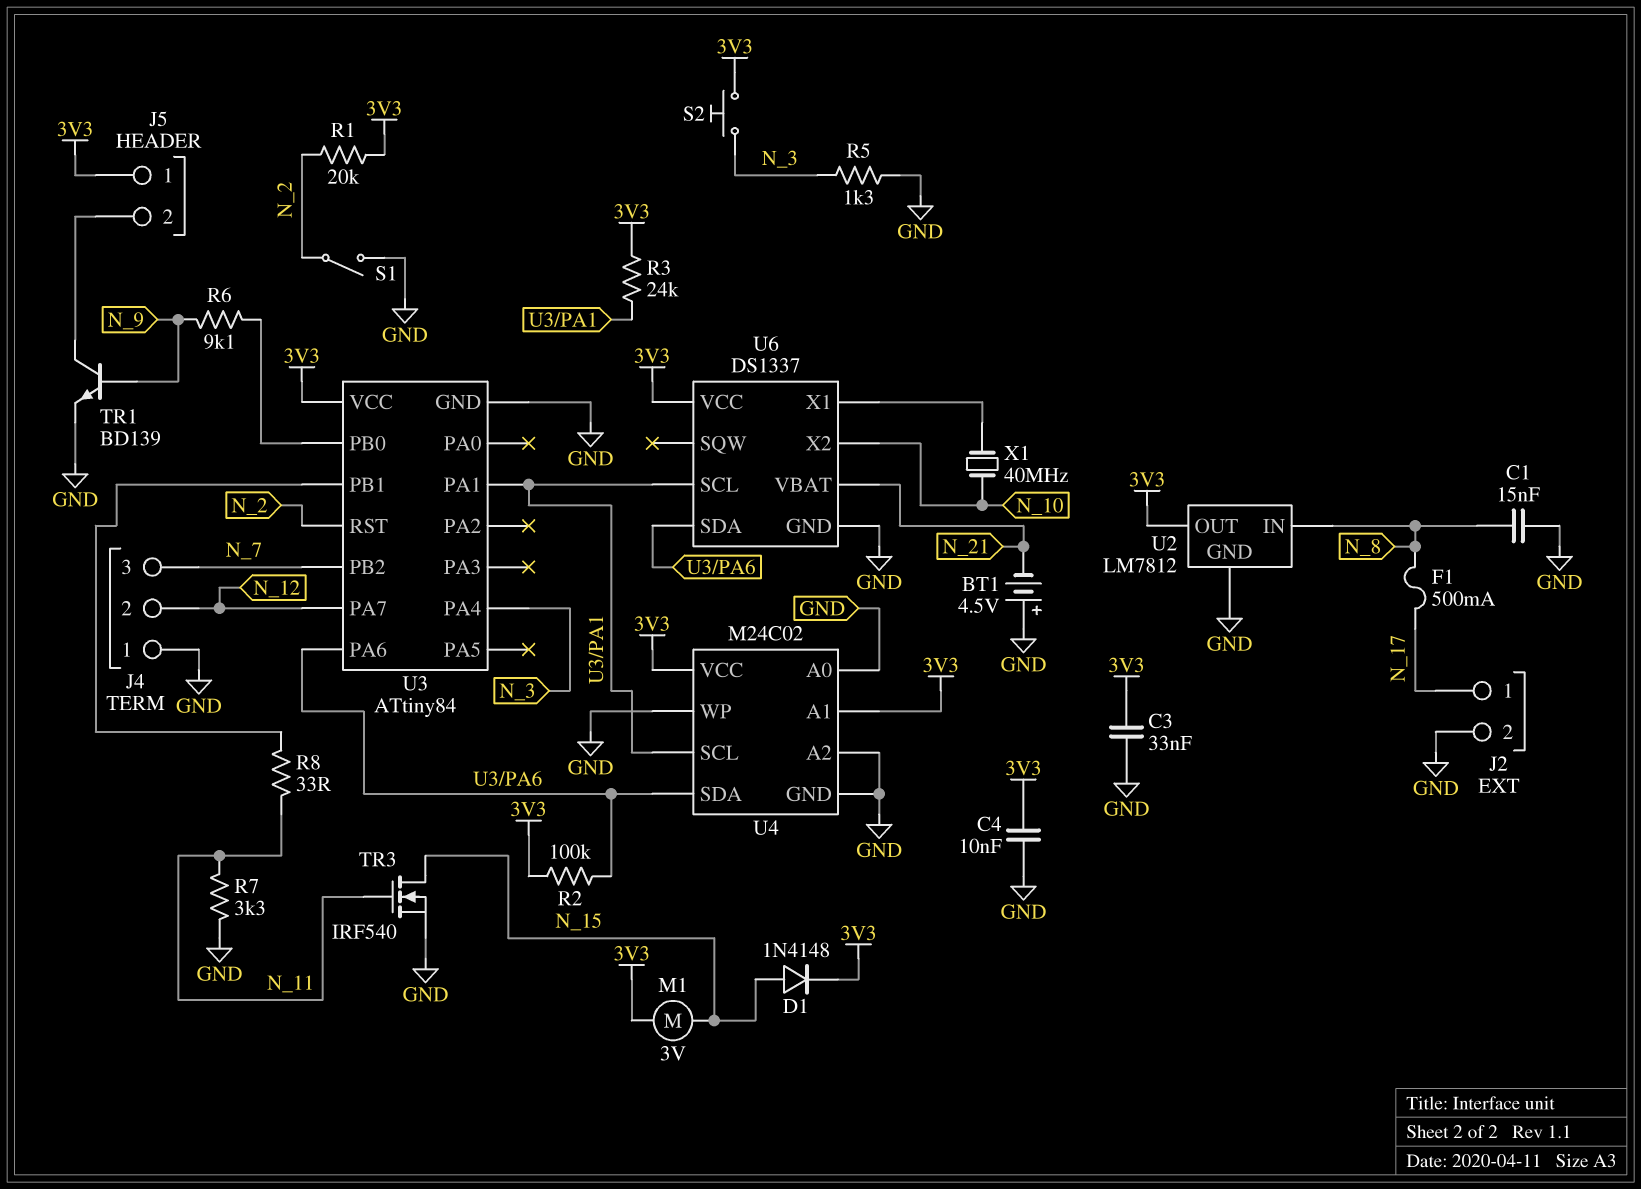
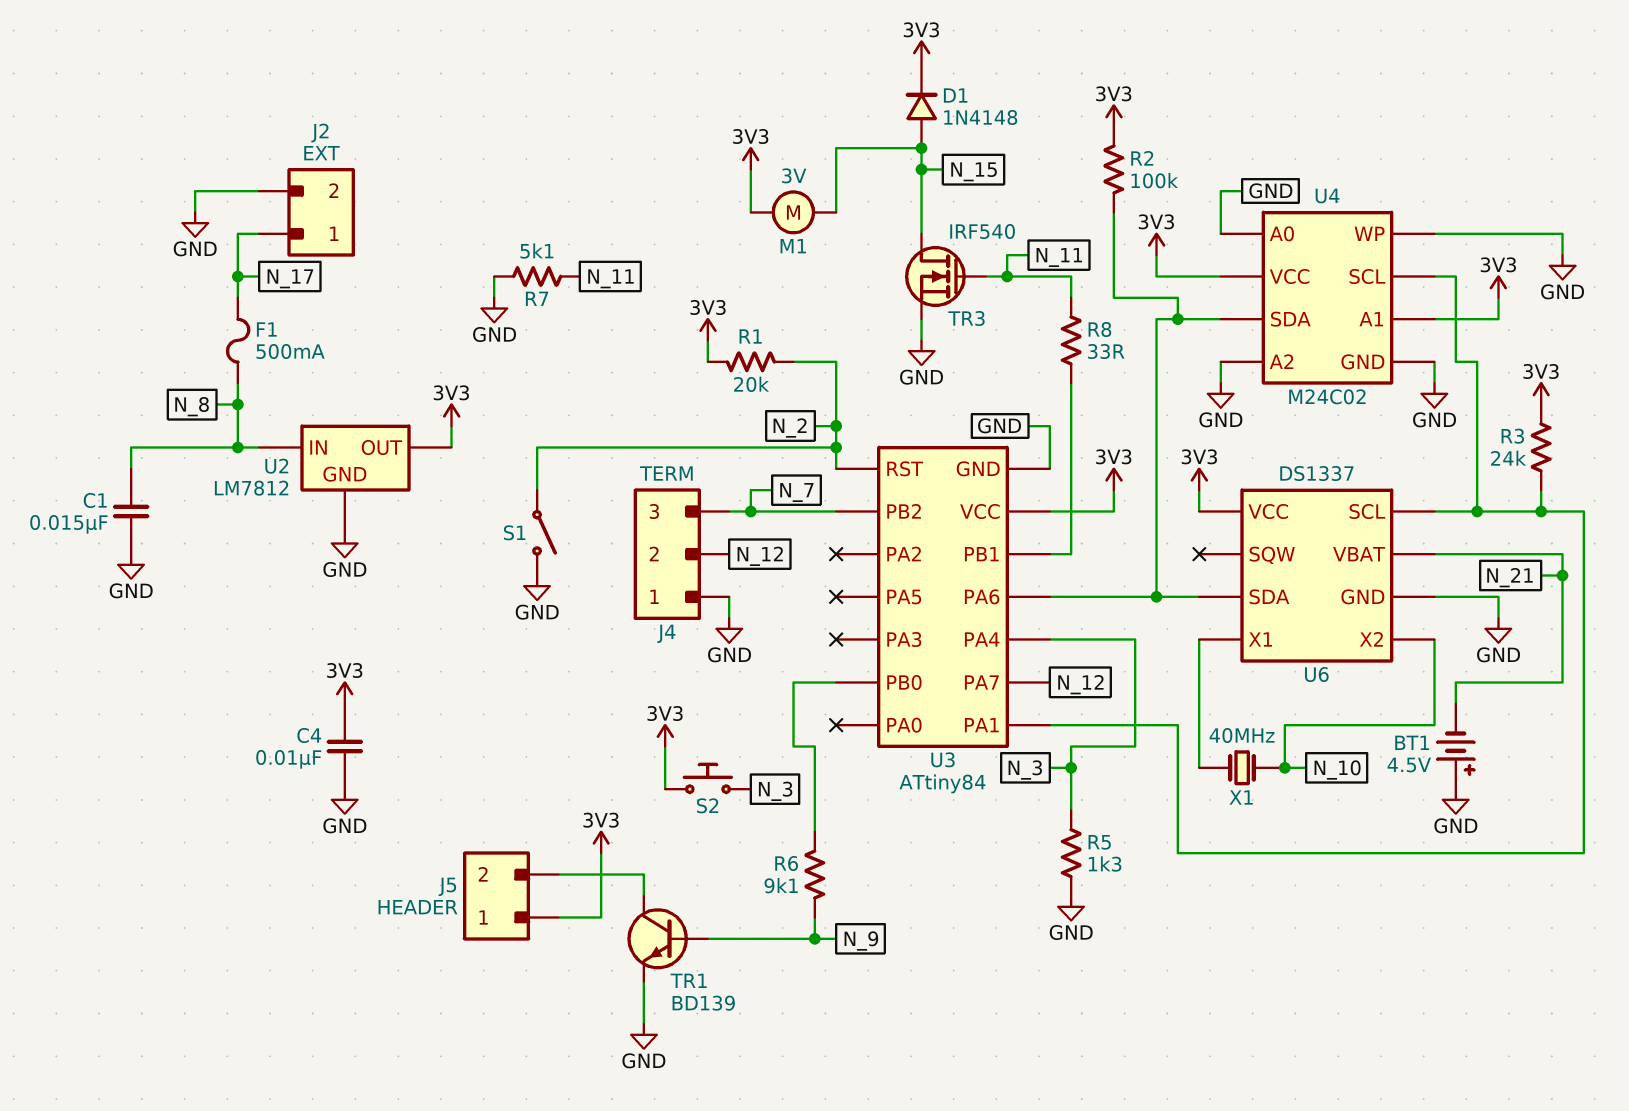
C3: 33nF (3V3, GND) -> none
R7: 3.3k (GND, N_11) -> 5.1k (GND, N_11)

